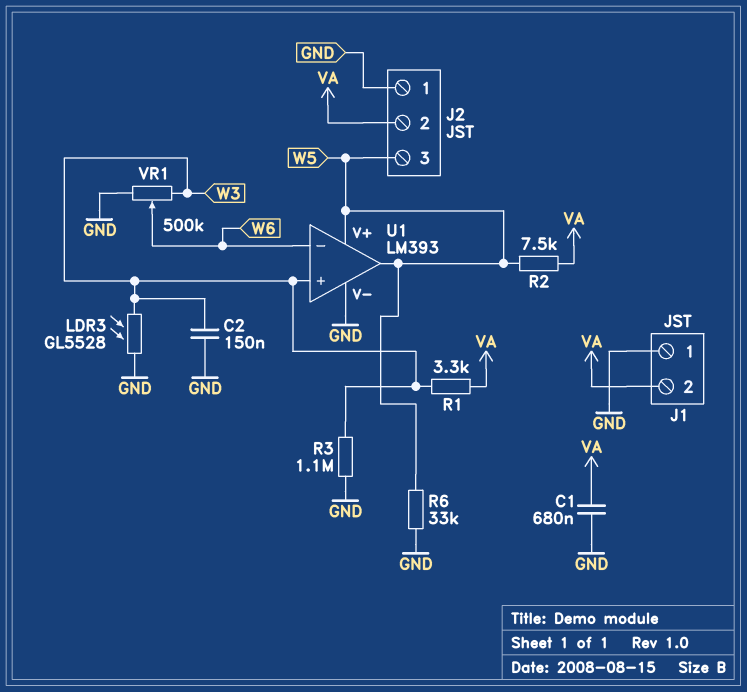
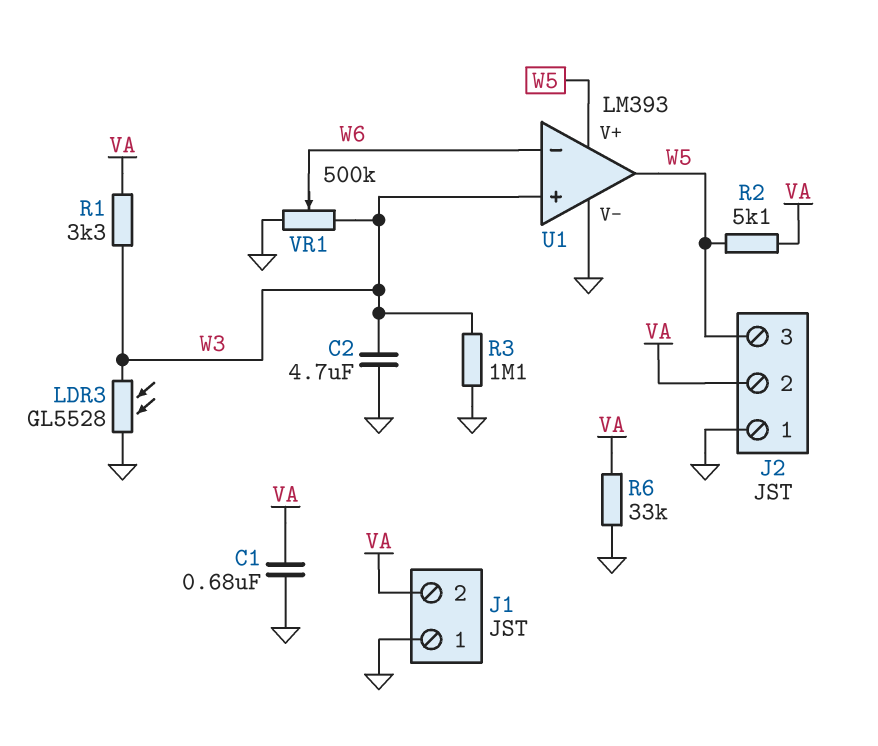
C2: 150nF (GND, W3) -> 4.7uF (GND, W3)
R2: 7.5k (VA, W5) -> 5.1k (VA, W5)
R6: 33k (GND, W5) -> 33k (GND, VA)

